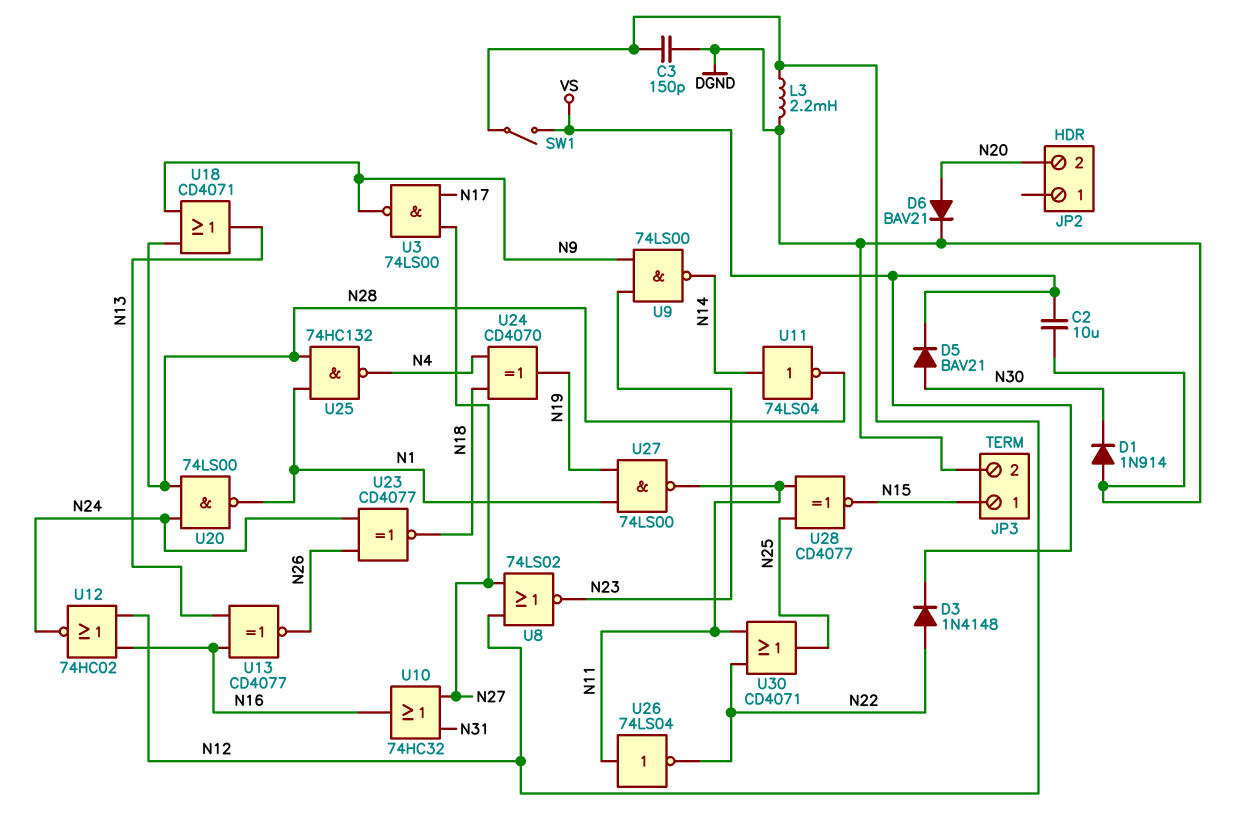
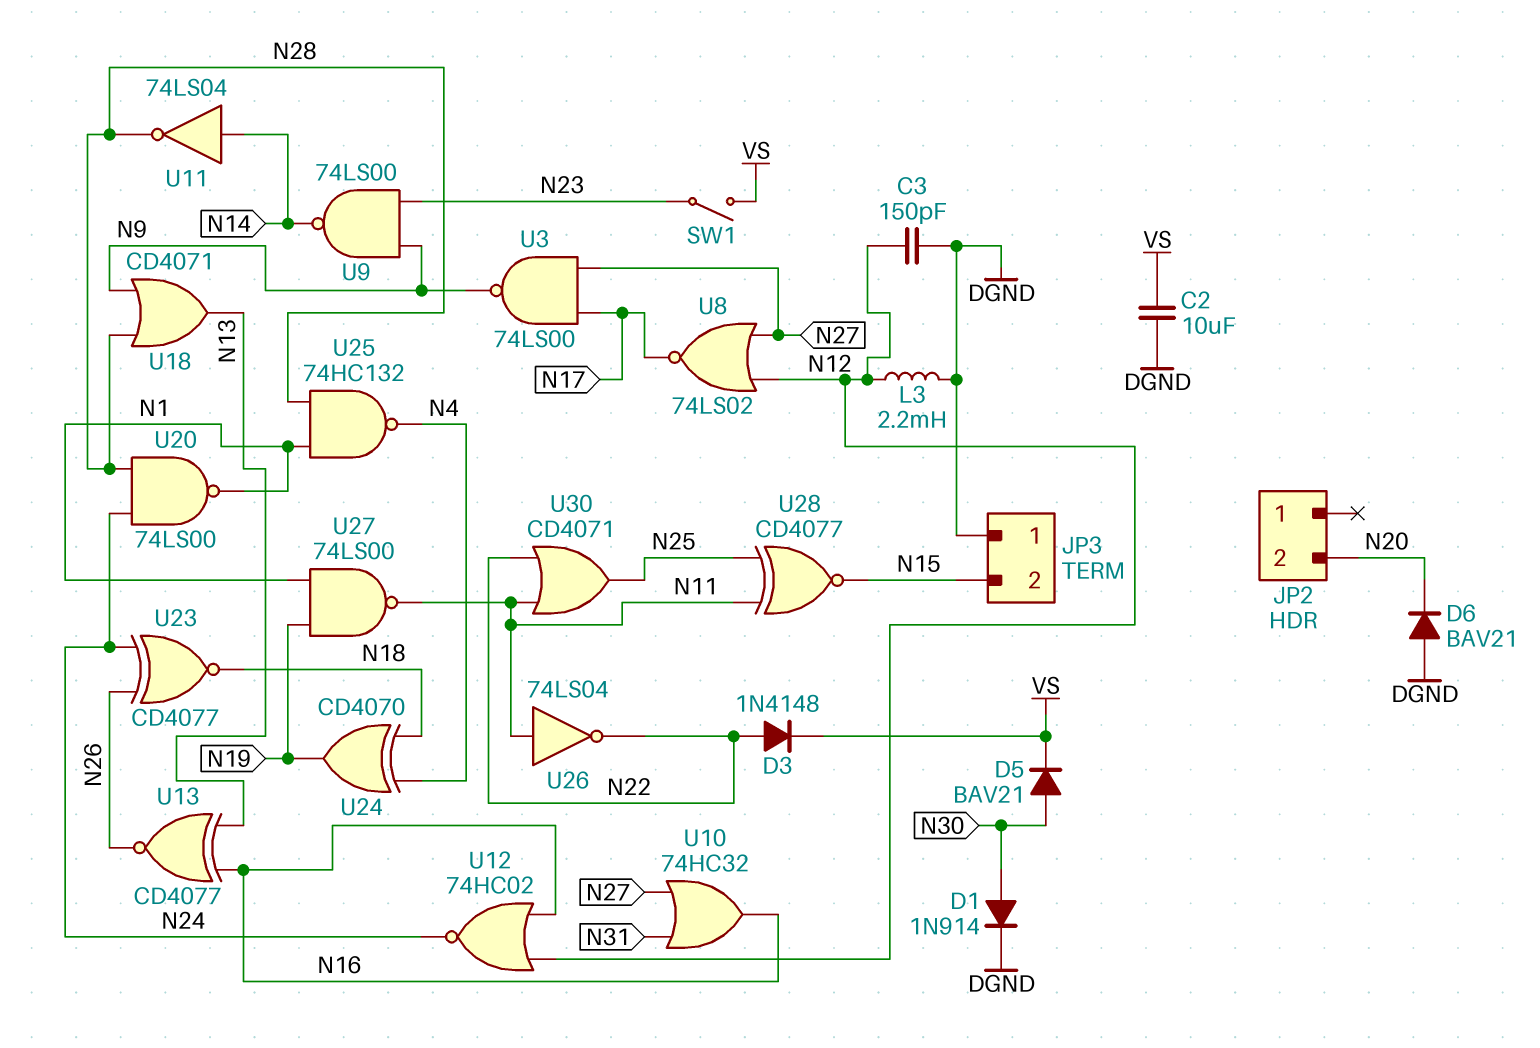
D1: diode 1N914 (A DGND, K N30) -> diode 1N914 (A N30, K DGND)
D6: diode BAV21 (A N20, K DGND) -> diode BAV21 (A DGND, K N20)
JP3 pin 1: N15 -> DGND
JP3 pin 2: DGND -> N15
SW1: switch (N12, VS) -> switch (N23, VS)
U8: NOR 74LS02 (in N12, in N27, out N23) -> NOR 74LS02 (in N12, in N27, out N17)

